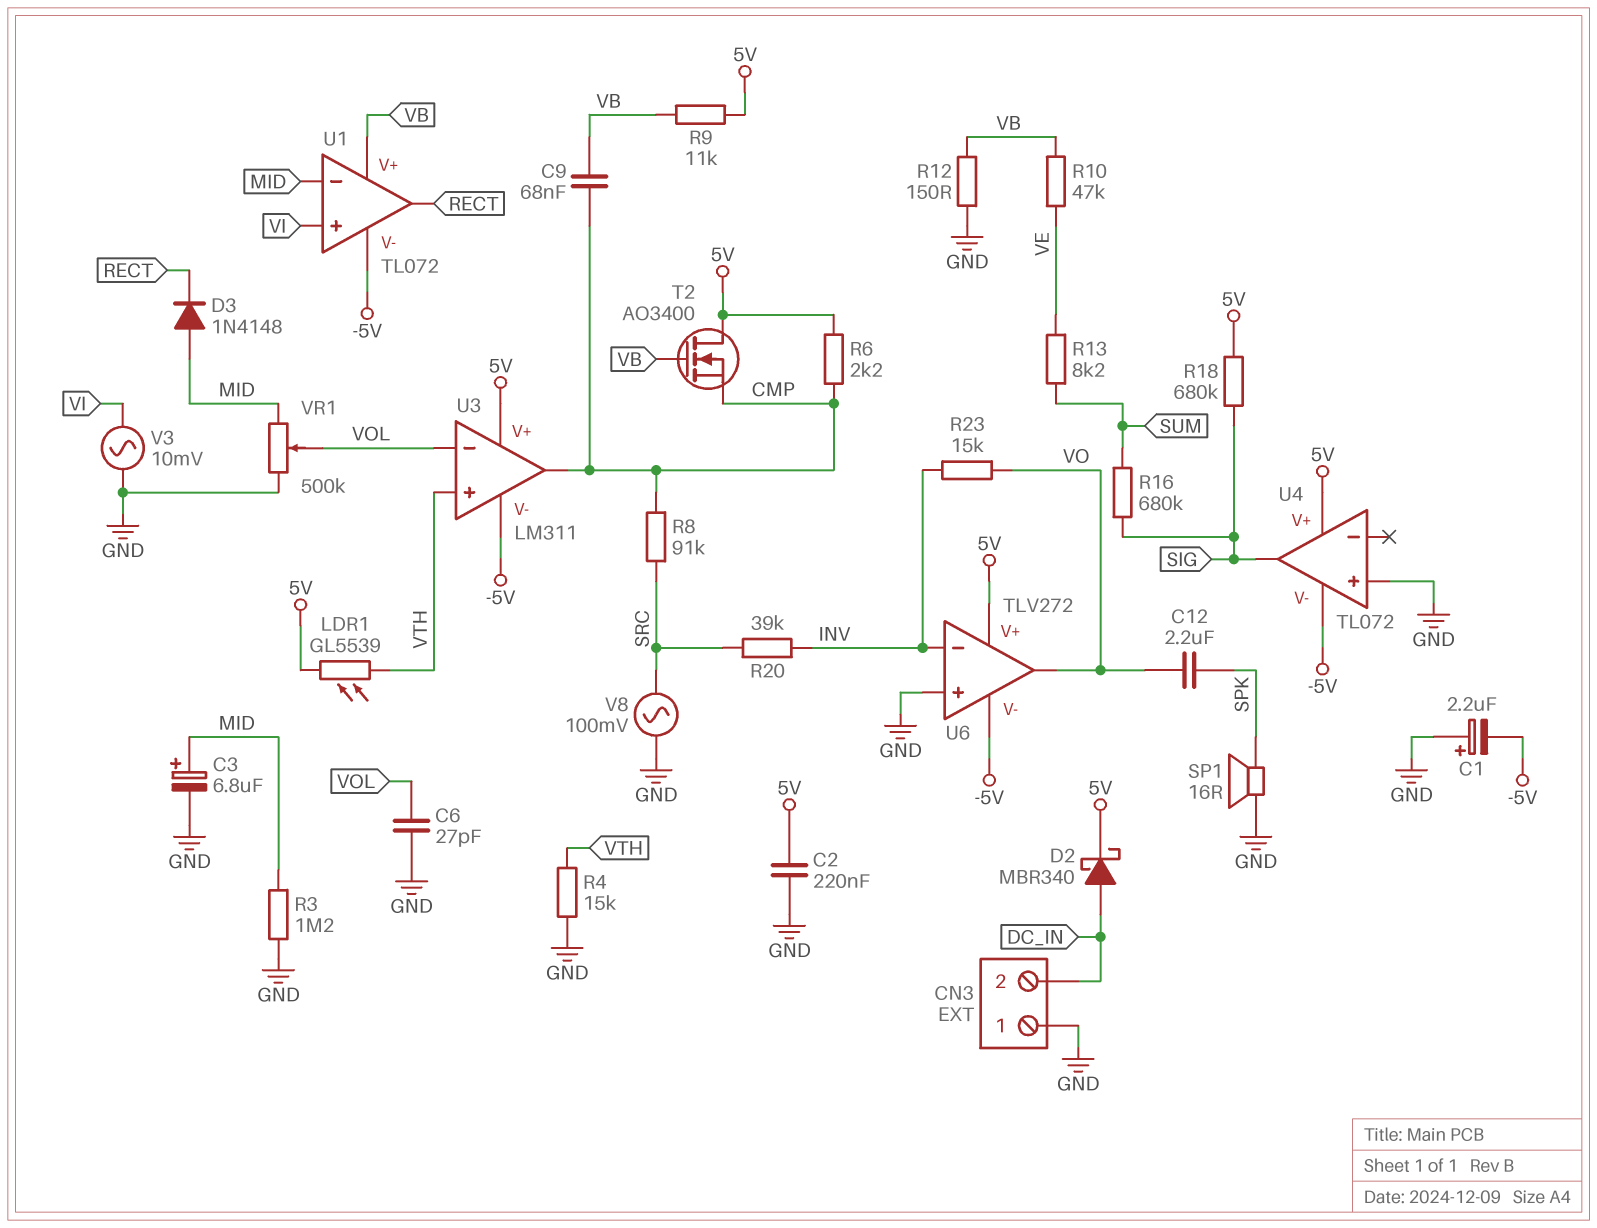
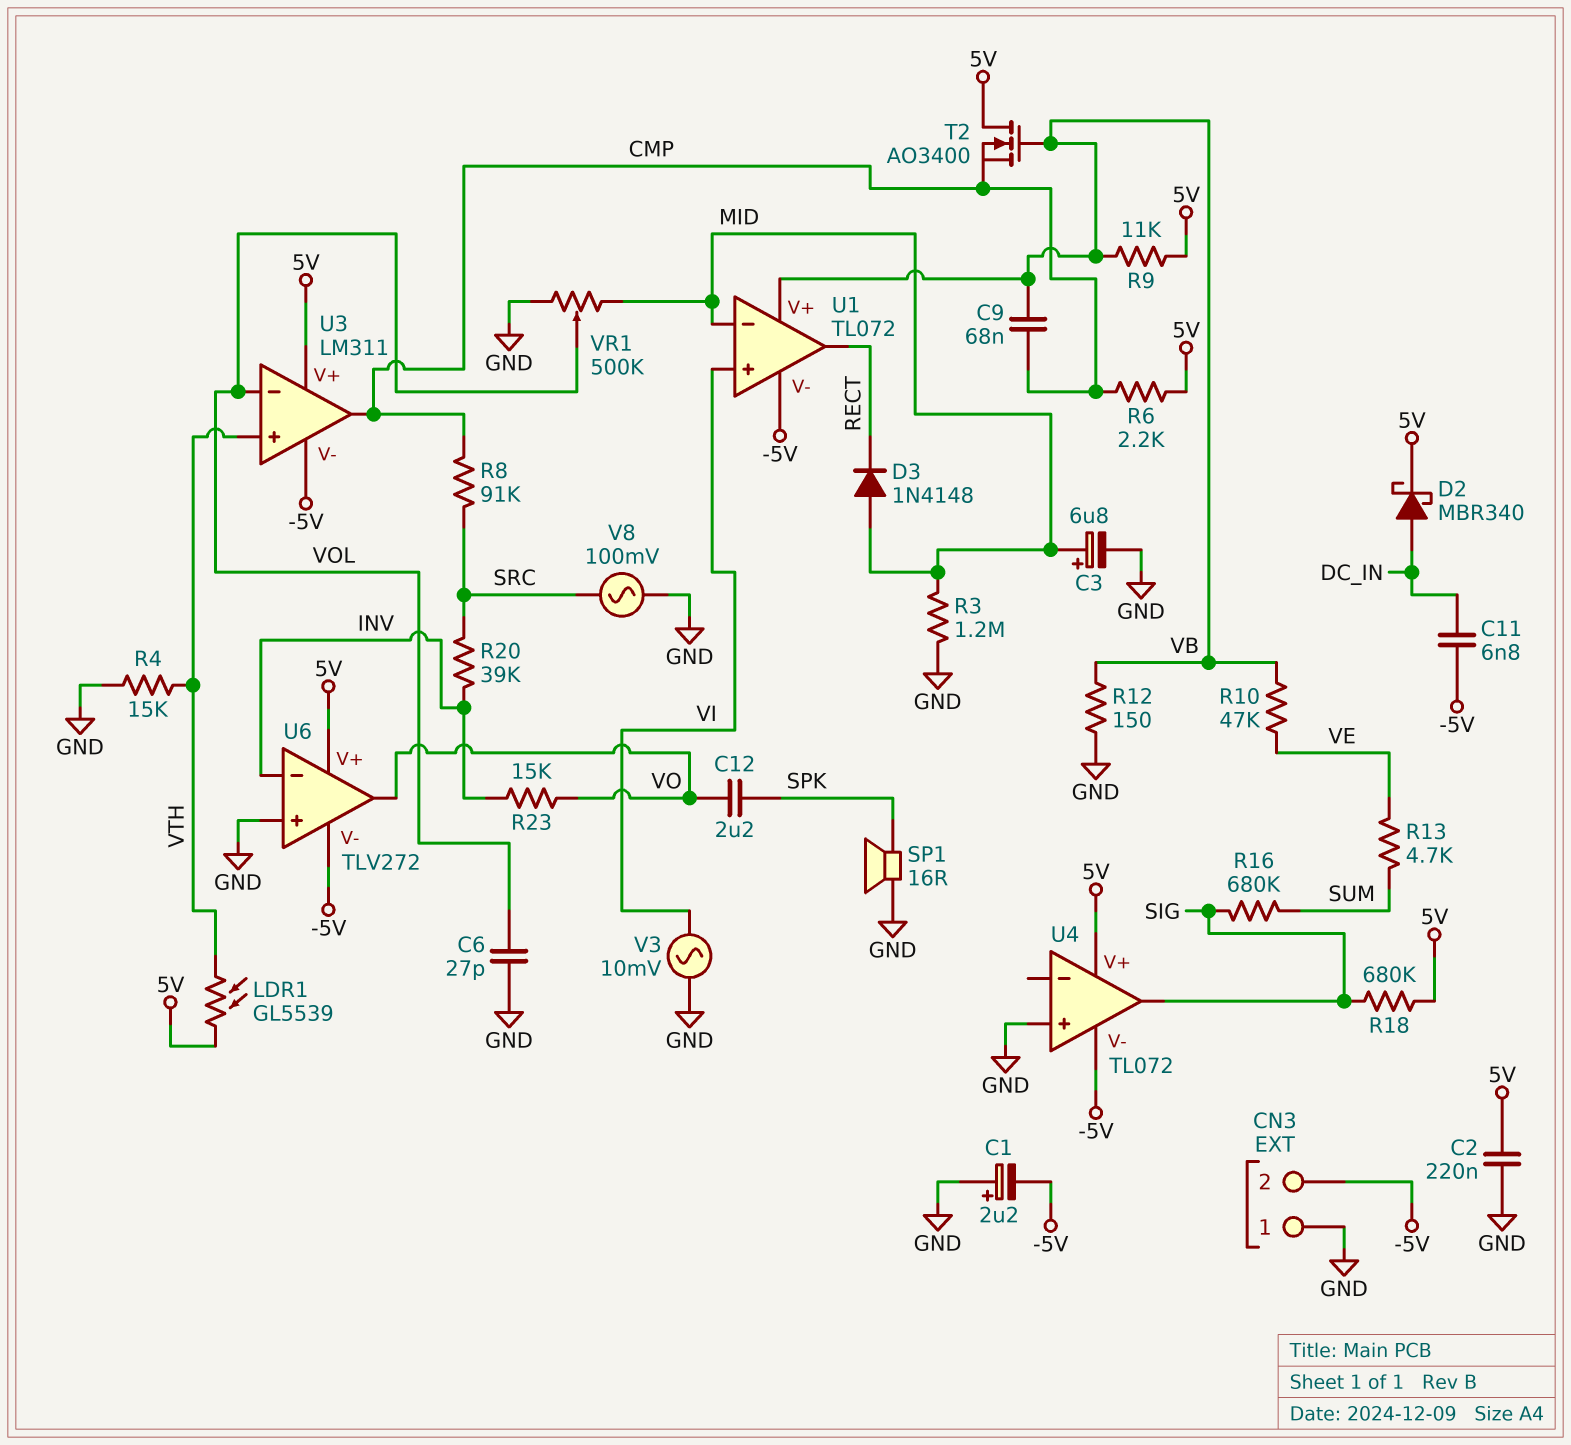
C11: none -> 6.8nF (-5V, DC_IN)
CN3 pin 2: DC_IN -> -5V
R13: 8.2k (SUM, VE) -> 4.7k (SUM, VE)

